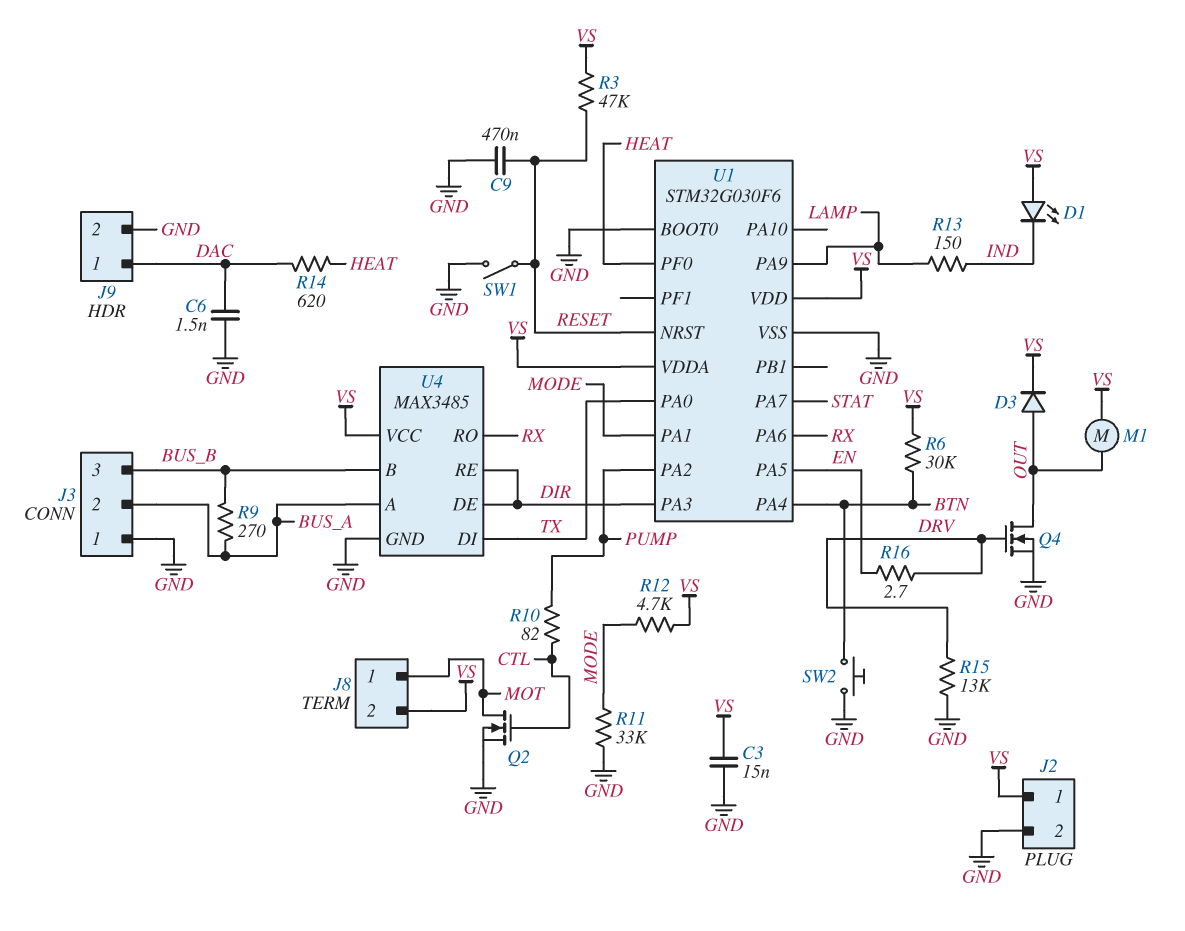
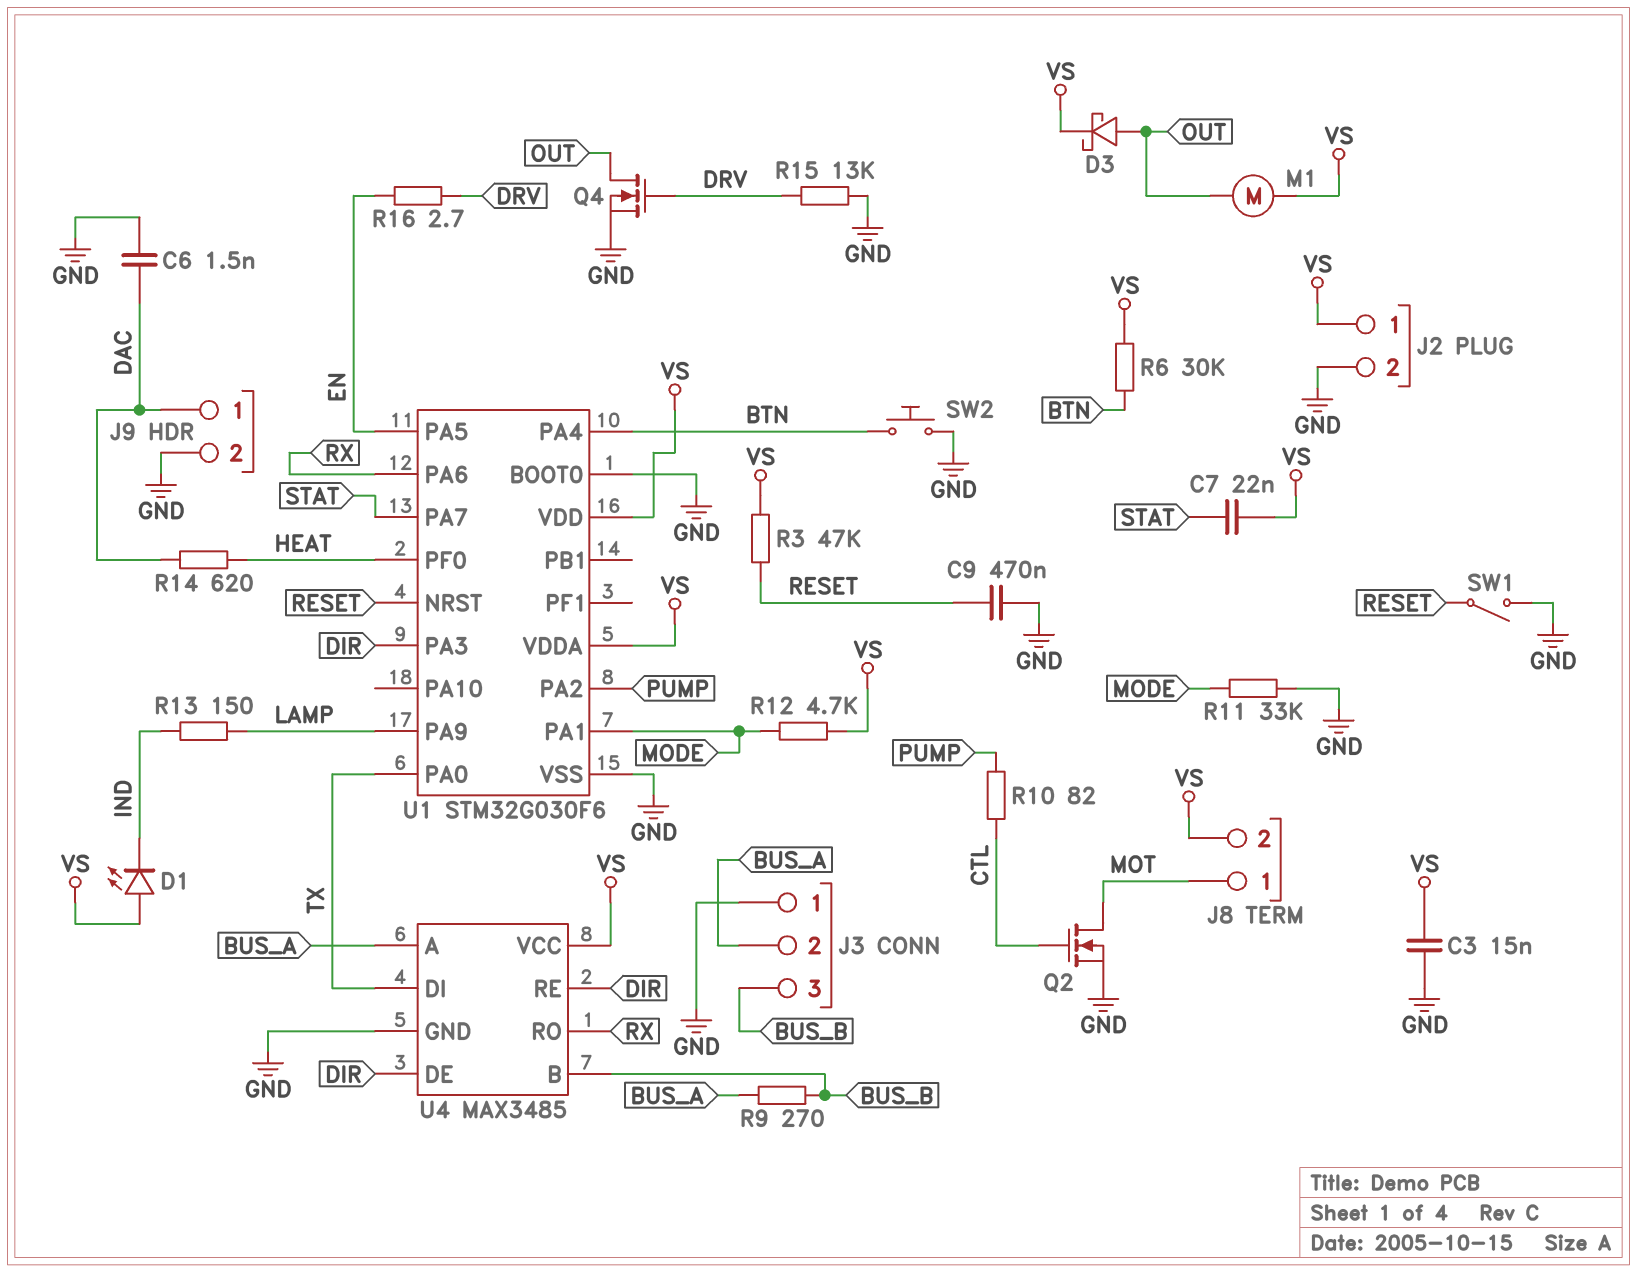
C7: none -> 22nF (STAT, VS)
D3: diode (A OUT, K VS) -> schottky (A OUT, K VS)

